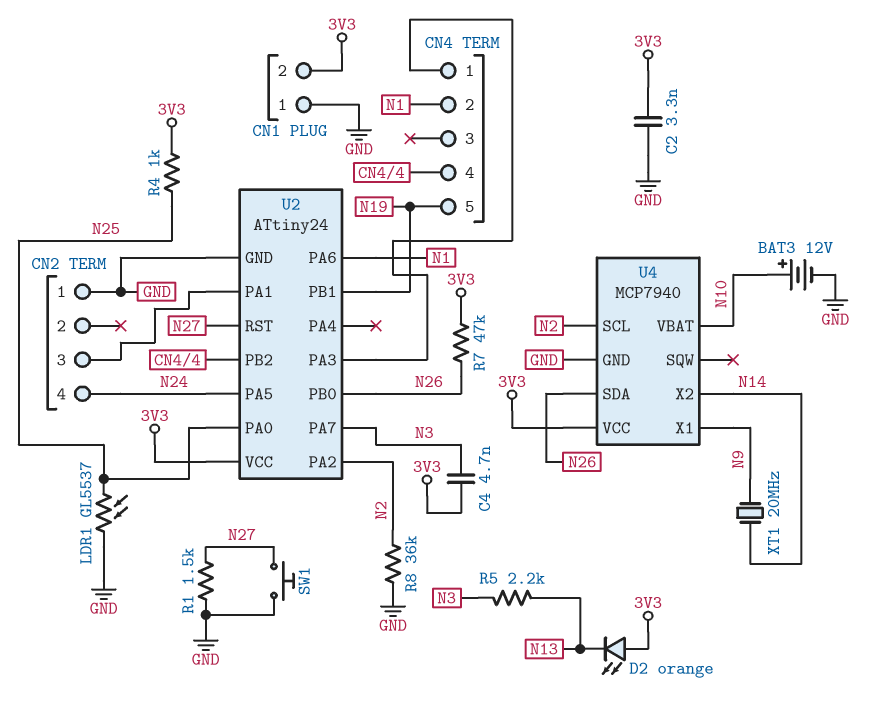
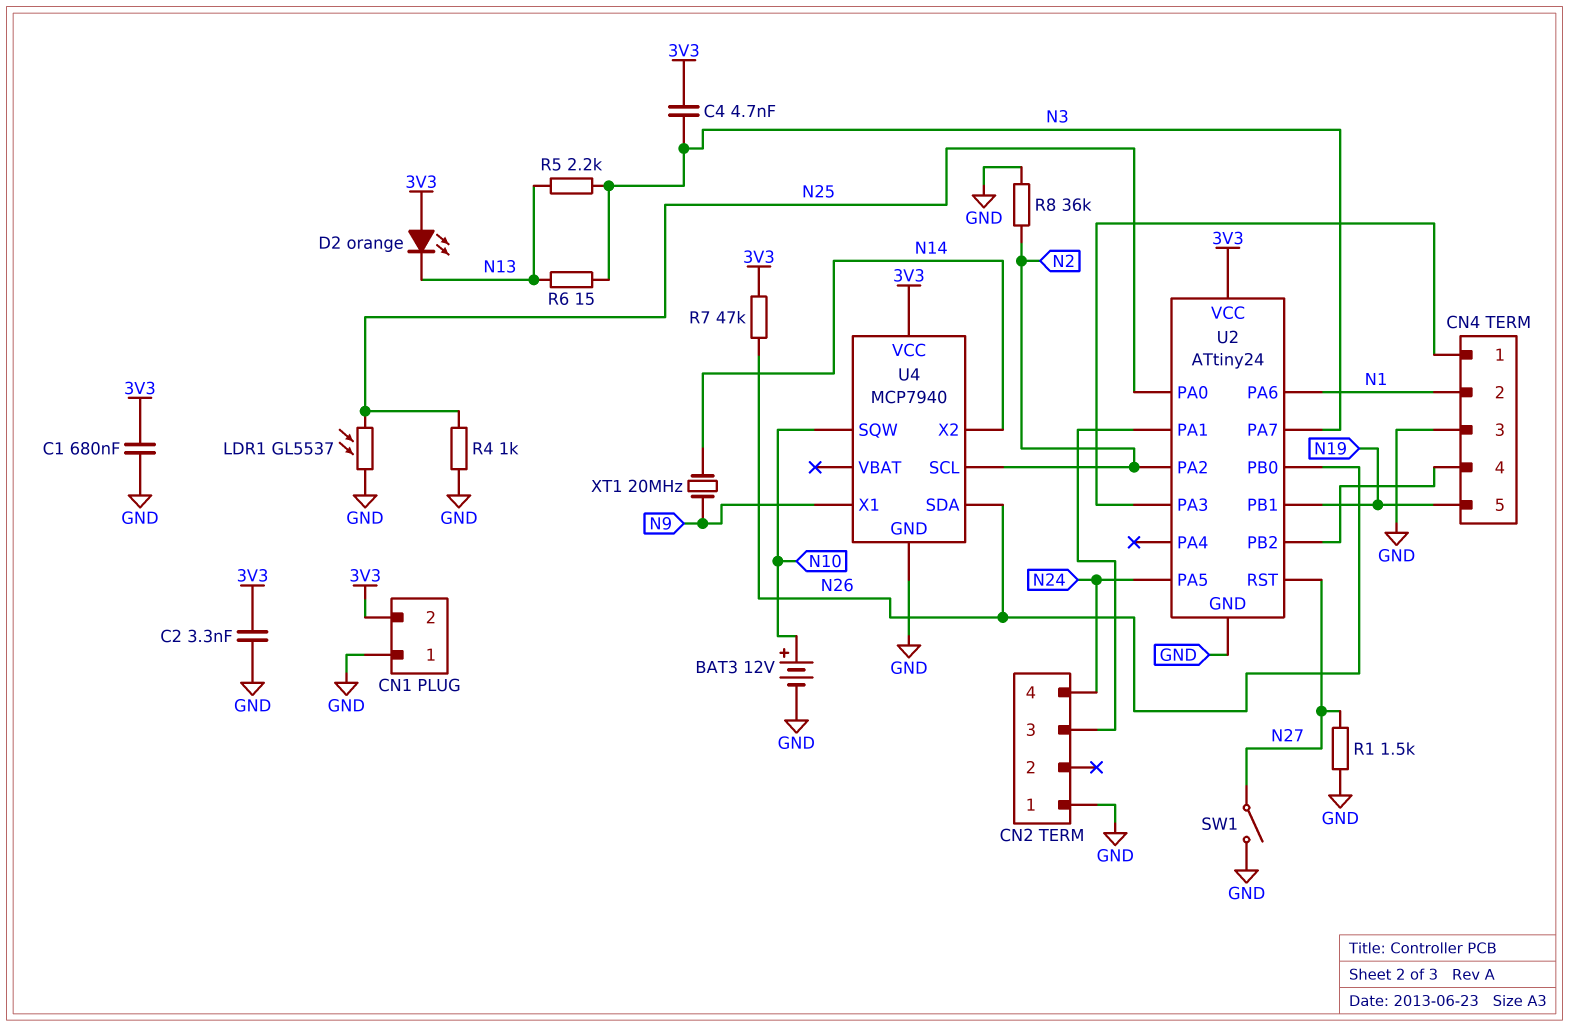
C1: none -> 680nF (3V3, GND)
CN4 pin 3: none -> GND
R4: 1k (3V3, N25) -> 1k (GND, N25)
R6: none -> 15 (N3, N13)
SW1: button (GND, N27) -> switch (GND, N27)
U4 pin SQW: none -> N10
U4 pin VBAT: N10 -> none

